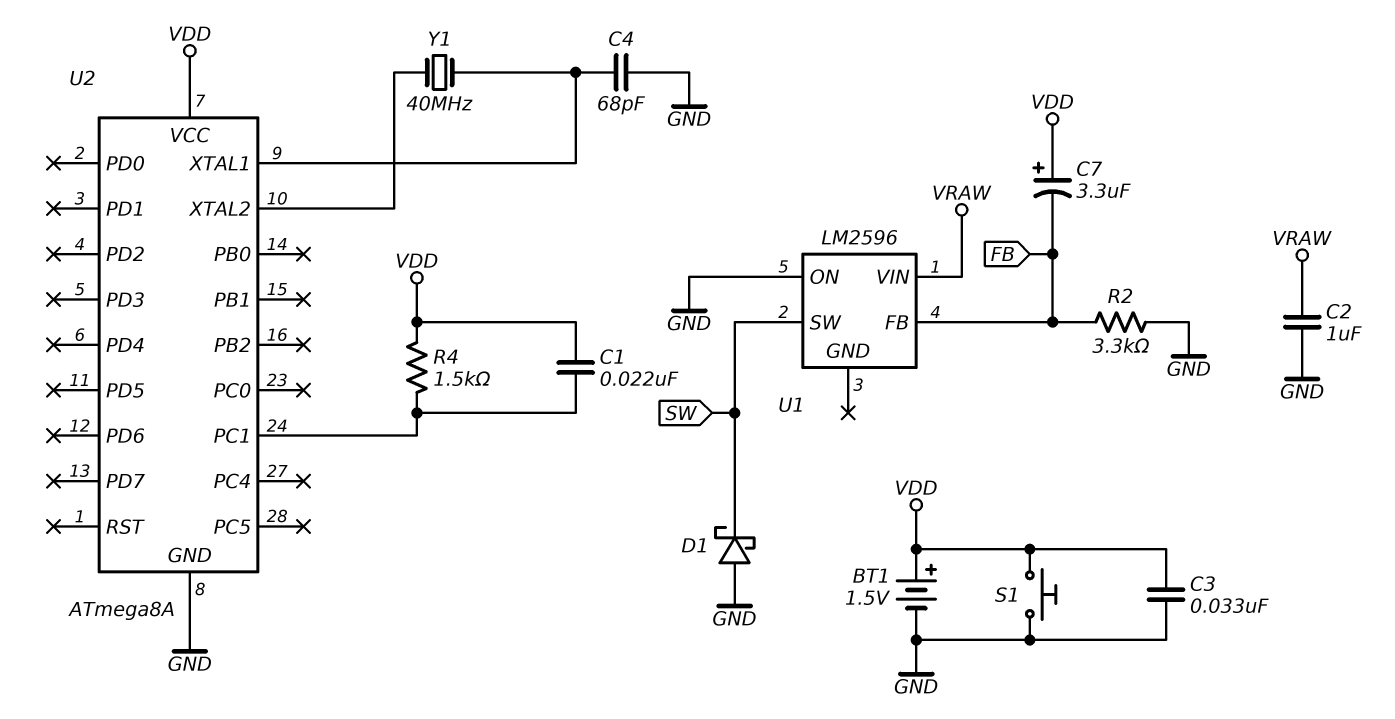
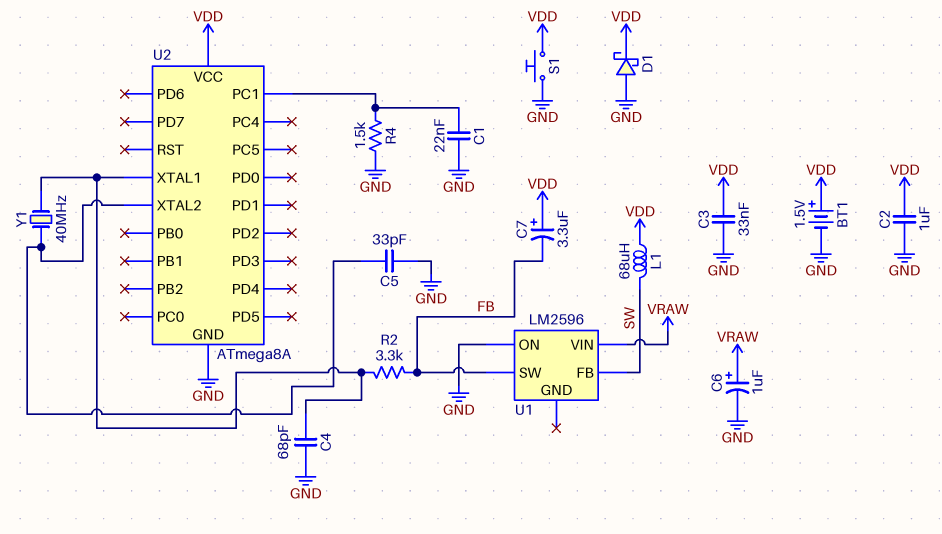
C1: 22nF (U2/PC1, VDD) -> 22nF (GND, U2/PC1)
C2: 1uF (GND, VRAW) -> 1uF (GND, VDD)
C5: none -> 33pF (GND, U2/XTAL2)
C6: none -> 1uF (plus VRAW, minus GND)
D1: schottky (A GND, K SW) -> schottky (A GND, K VDD)
L1: none -> 68uH (SW, VDD)
R2: 3.3k (FB, GND) -> 3.3k (FB, U2/XTAL1)
R4: 1.5k (U2/PC1, VDD) -> 1.5k (GND, U2/PC1)
U1 pin FB: FB -> SW
U1 pin SW: SW -> FB

